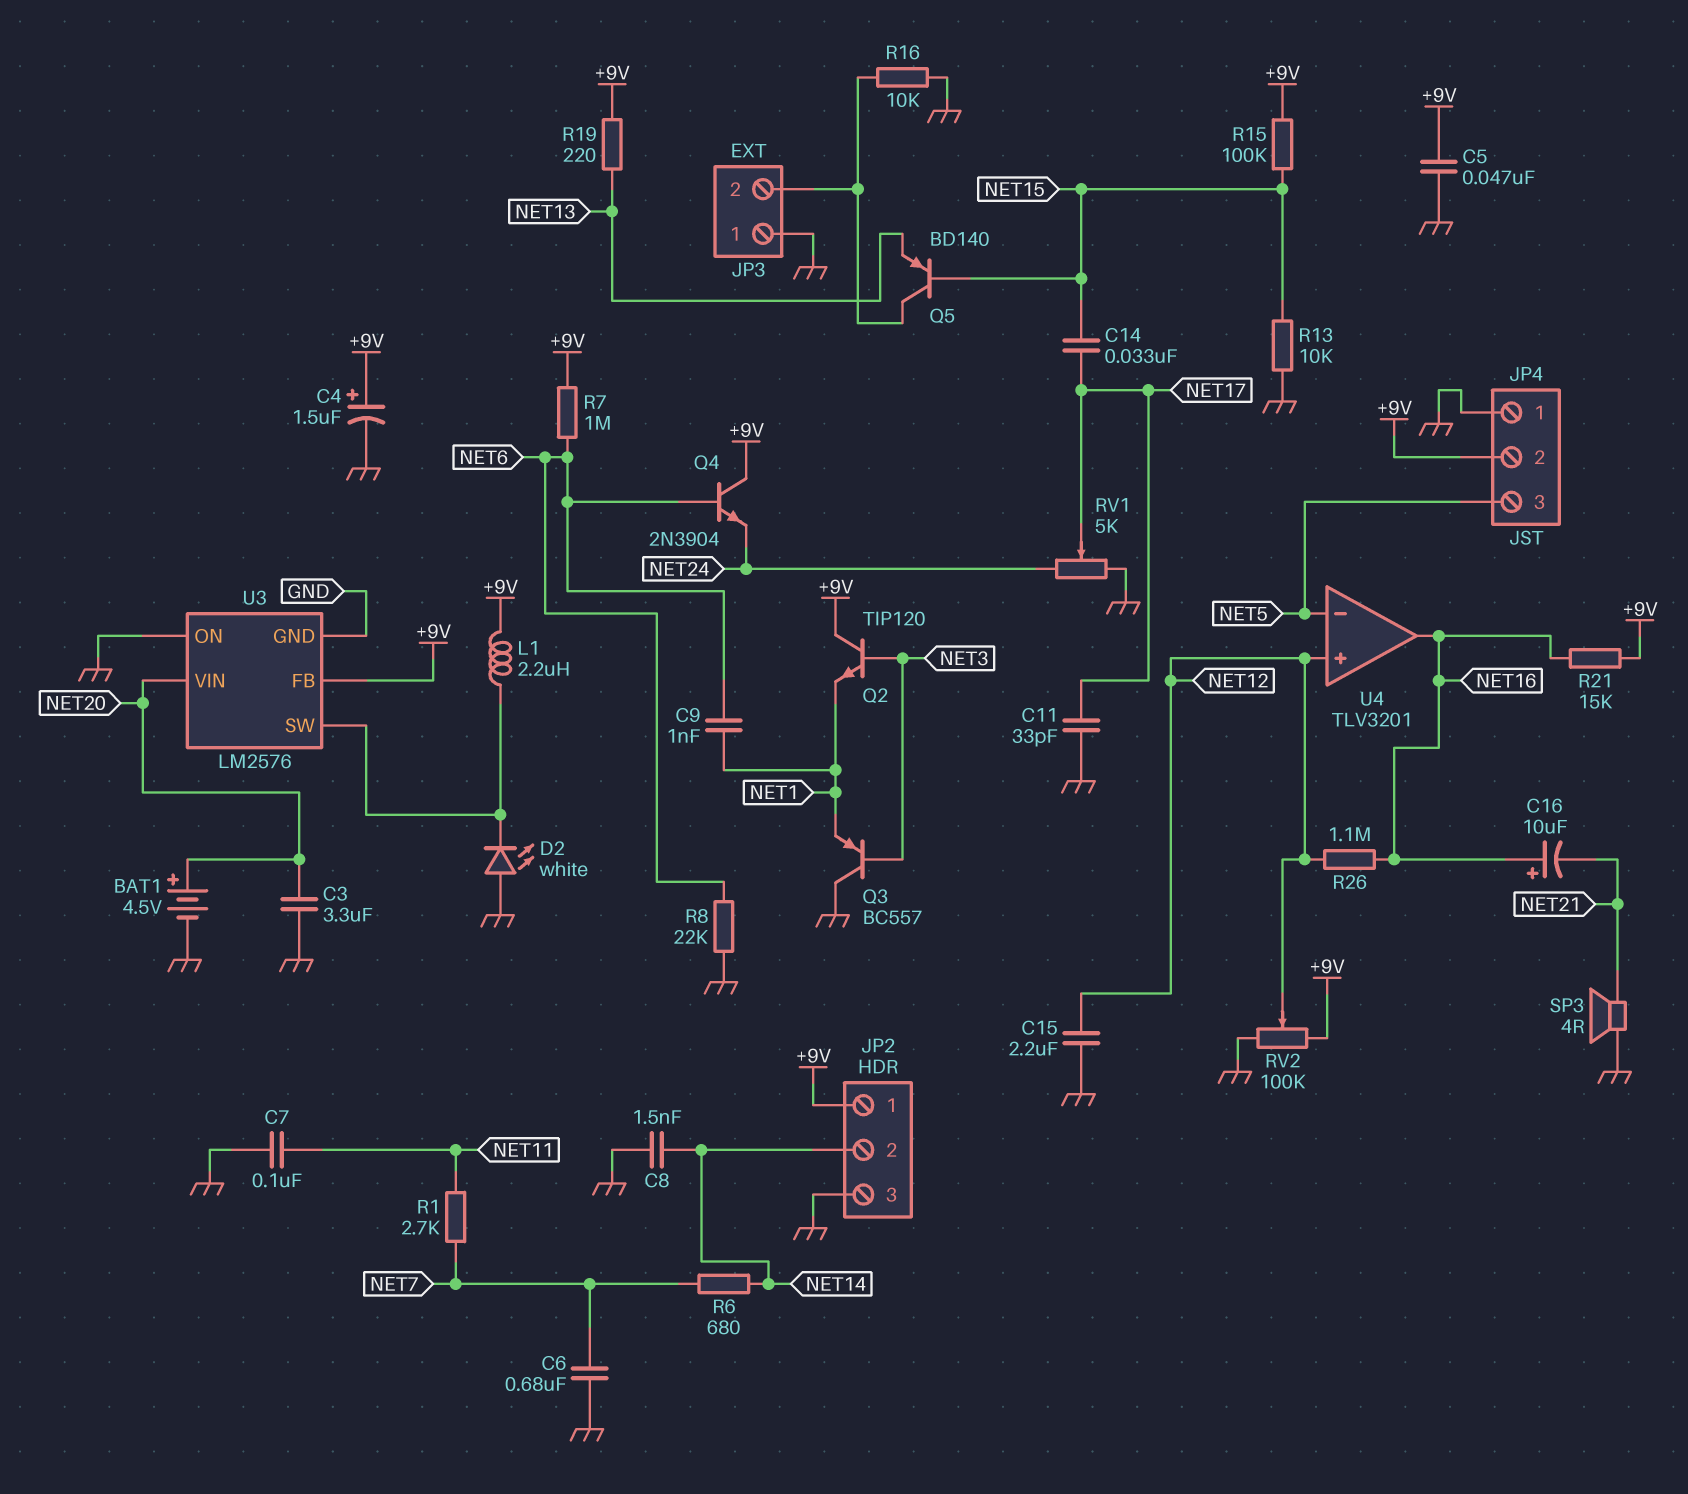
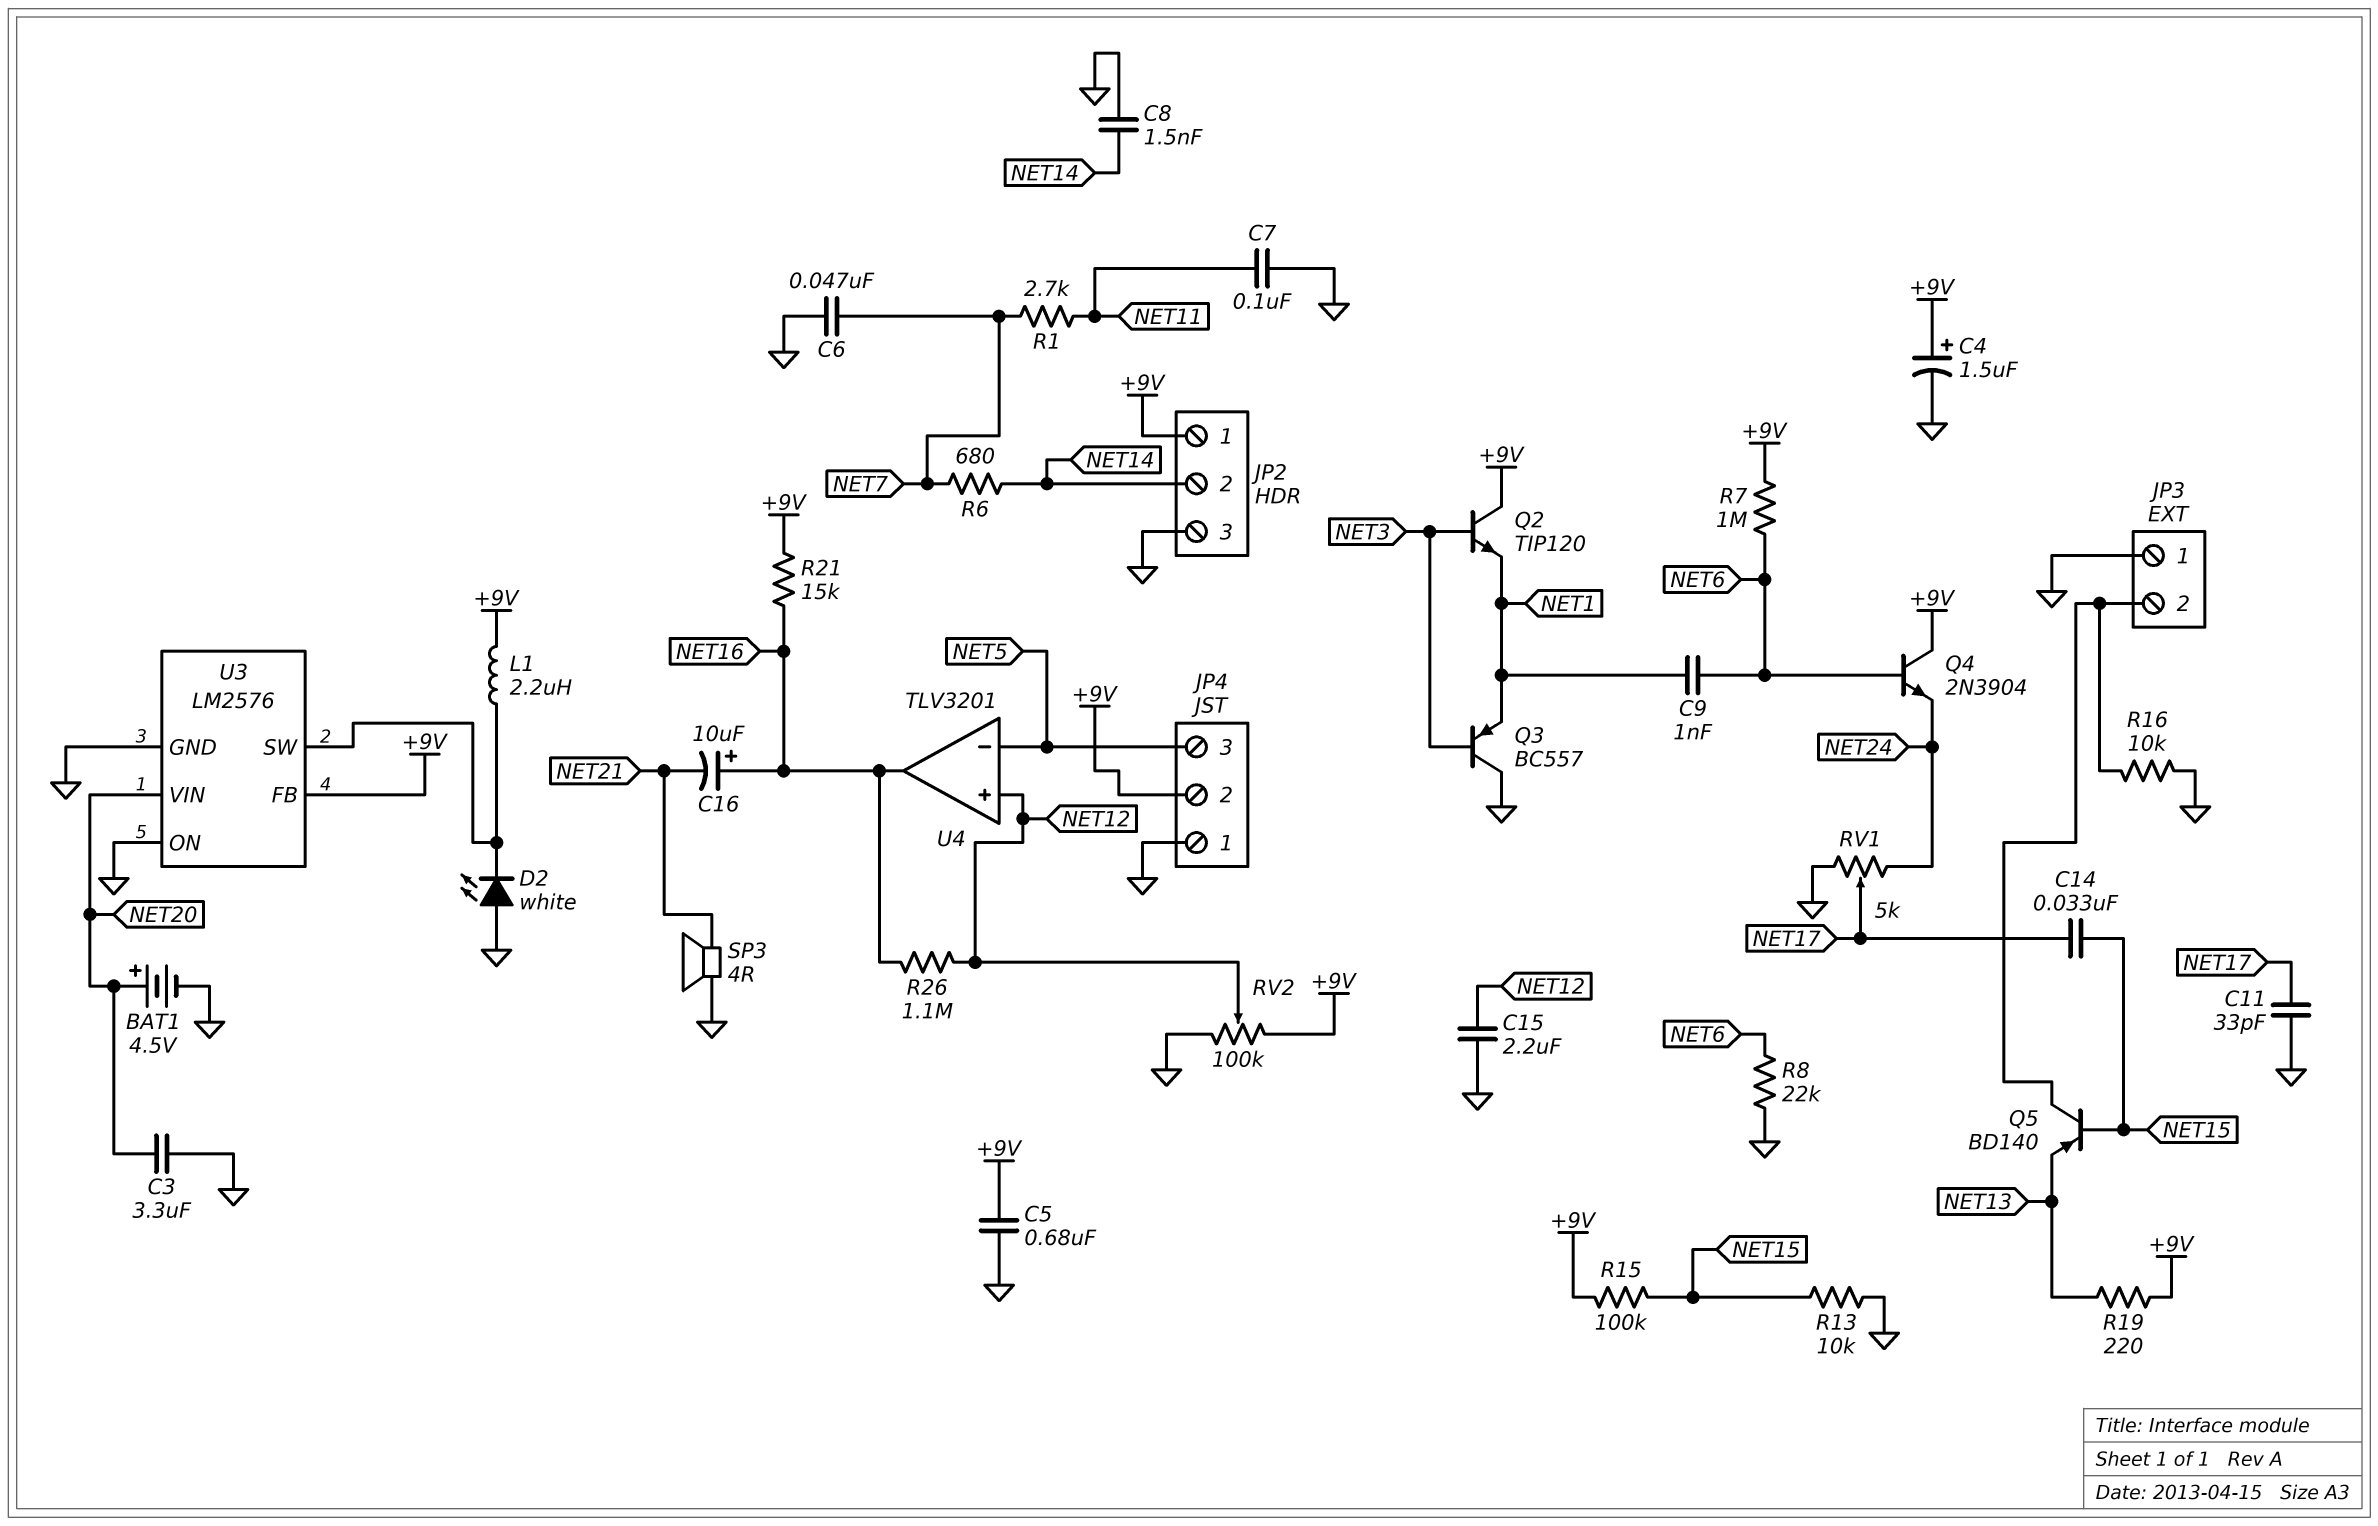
C5: 47nF (+9V, GND) -> 680nF (+9V, GND)
C6: 680nF (GND, NET7) -> 47nF (GND, NET7)

